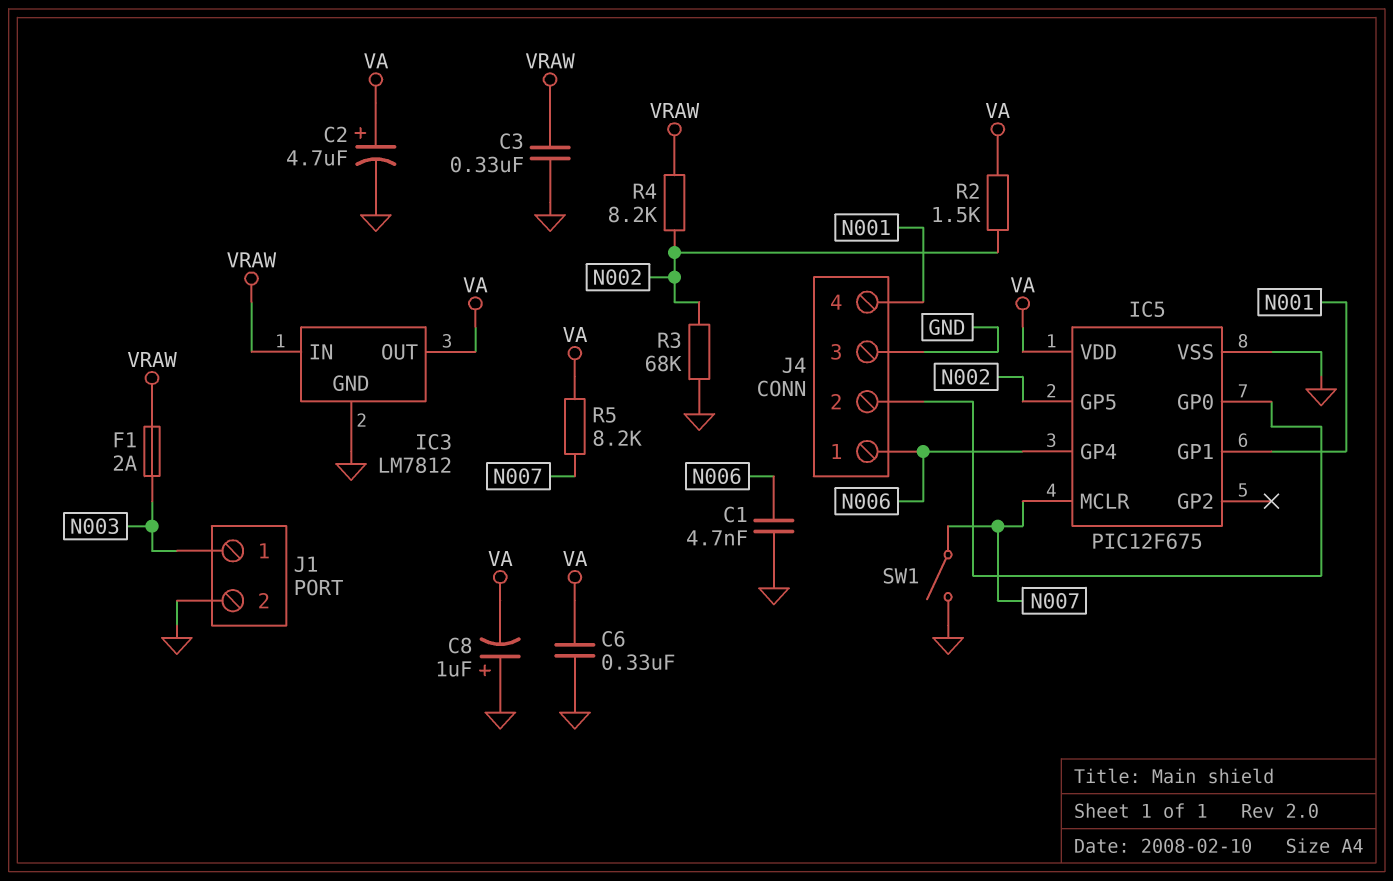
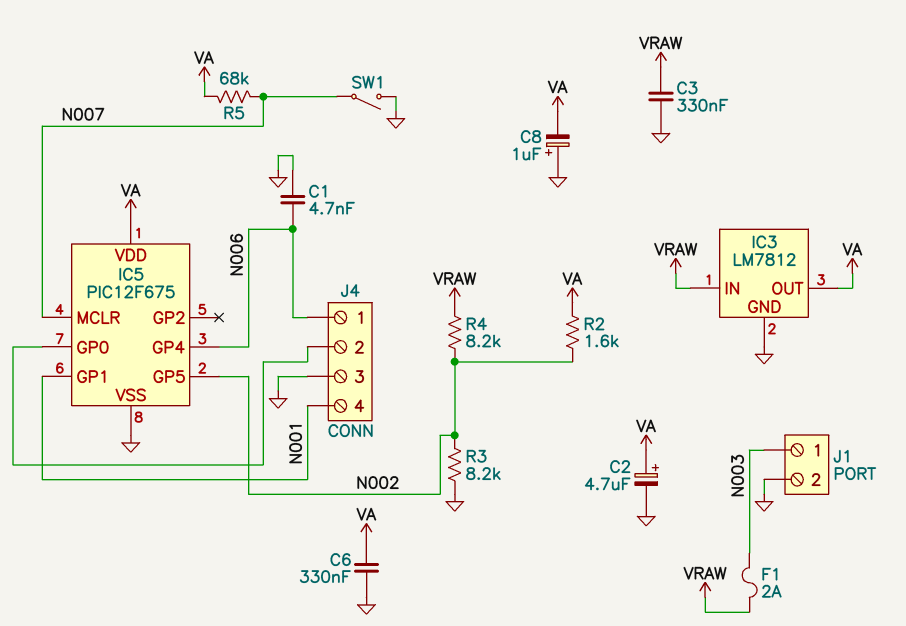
R2: 1.5k (N002, VA) -> 1.6k (N002, VA)
R3: 68k (GND, N002) -> 8.2k (GND, N002)
R5: 8.2k (N007, VA) -> 68k (N007, VA)

